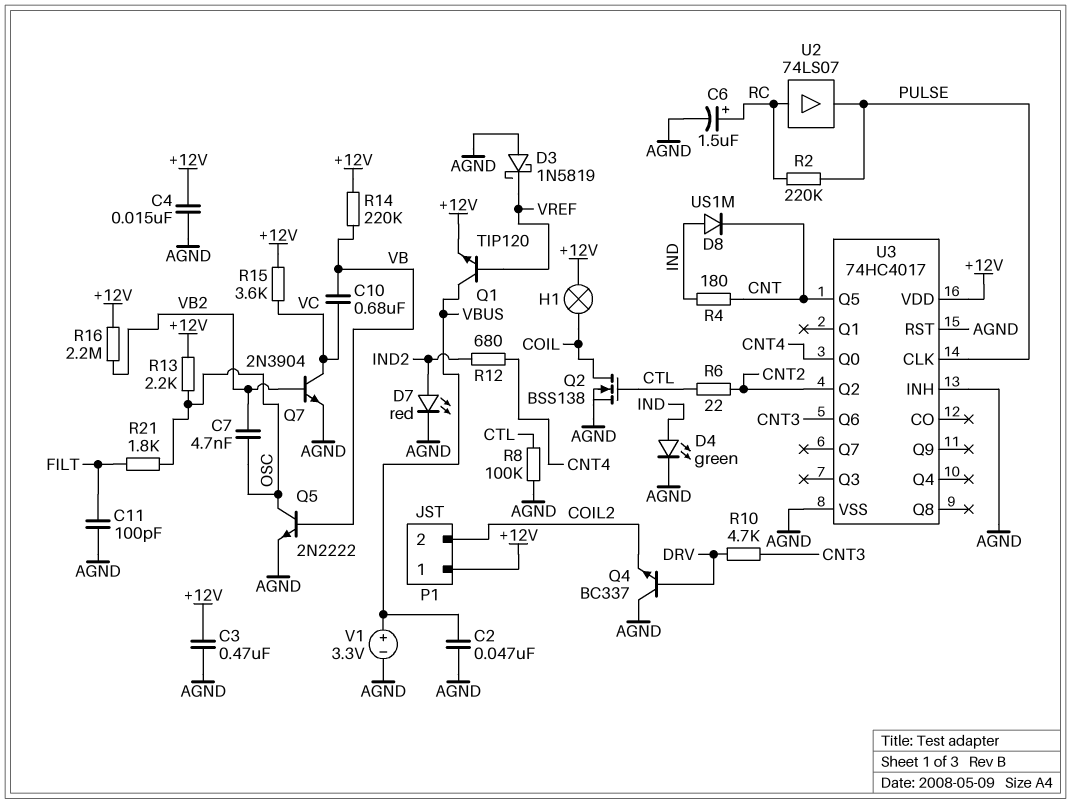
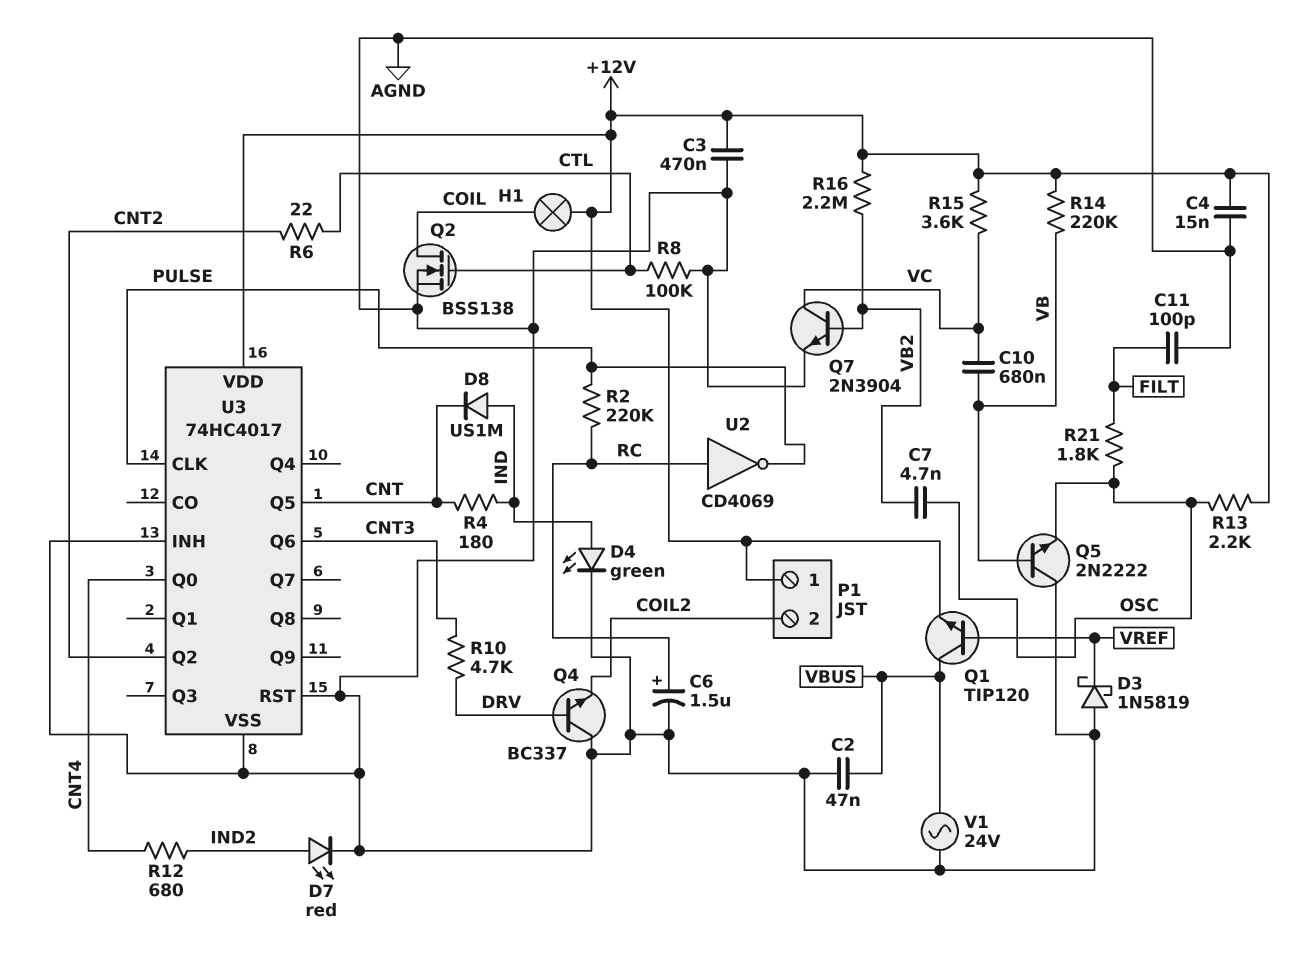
Q5: NPN 2N2222 (B VB, C OSC, E AGND) -> NPN 2N2222 (B VB, C AGND, E OSC)
U2: buffer 74LS07 (in RC, out PULSE) -> NOT CD4069 (in RC, out PULSE)
V1: 3.3V (plus VBUS, minus AGND) -> AC 24V (AGND, VBUS)

